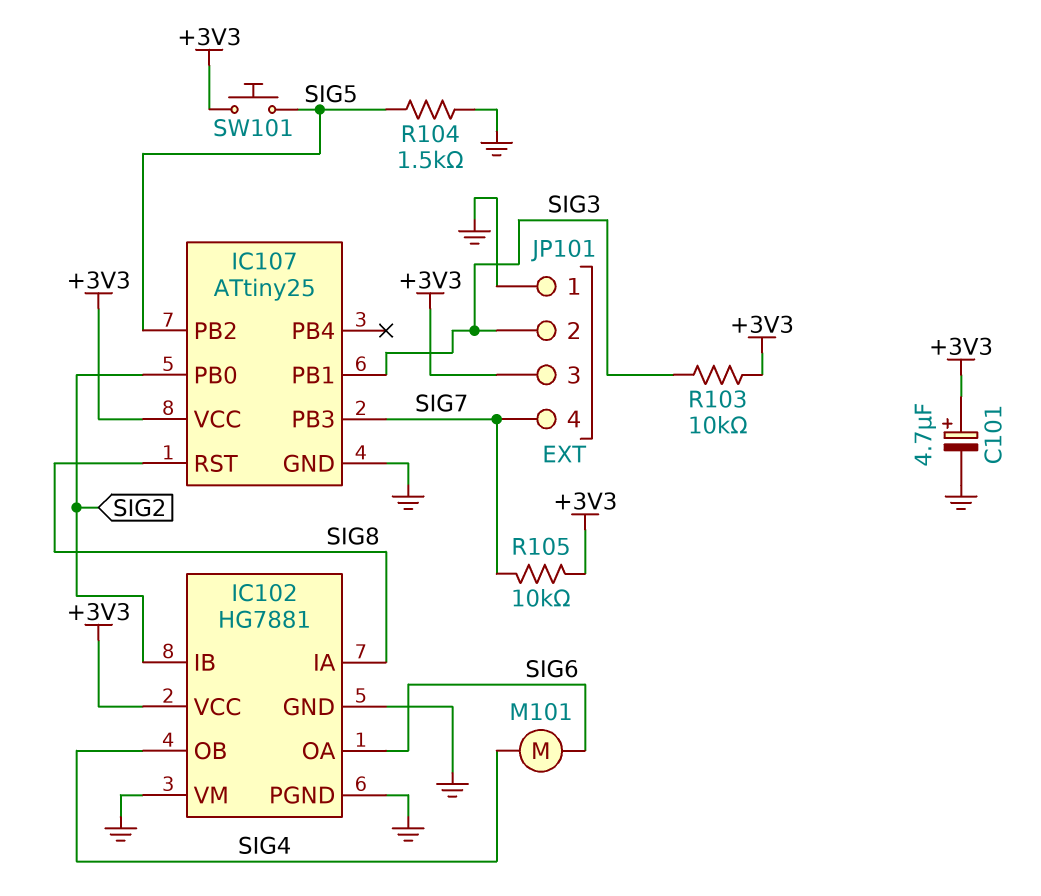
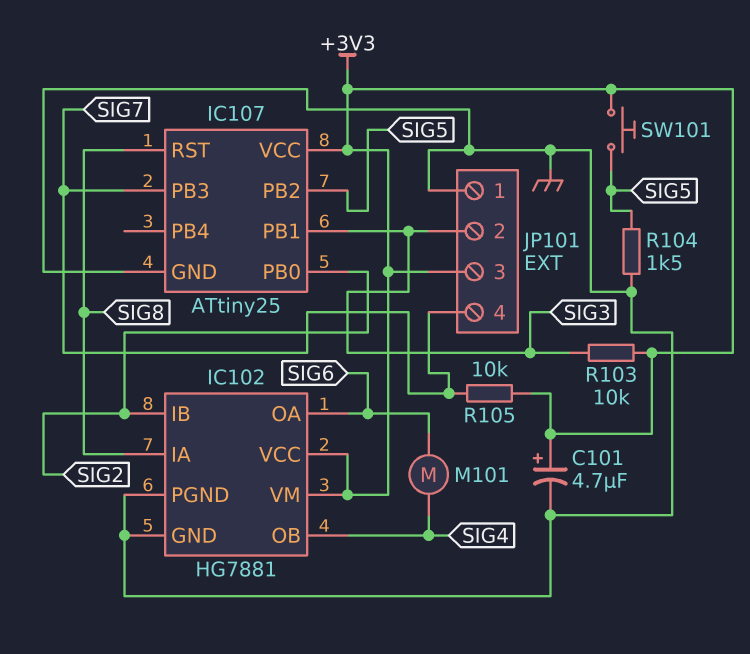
IC102 pin VM: GND -> +3V3

